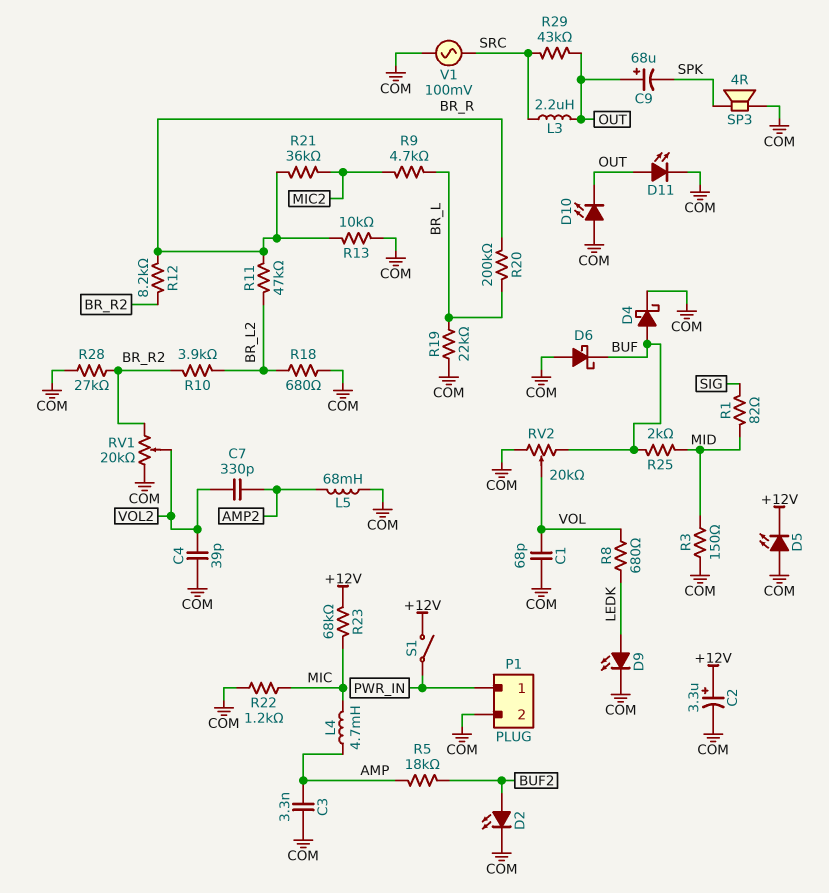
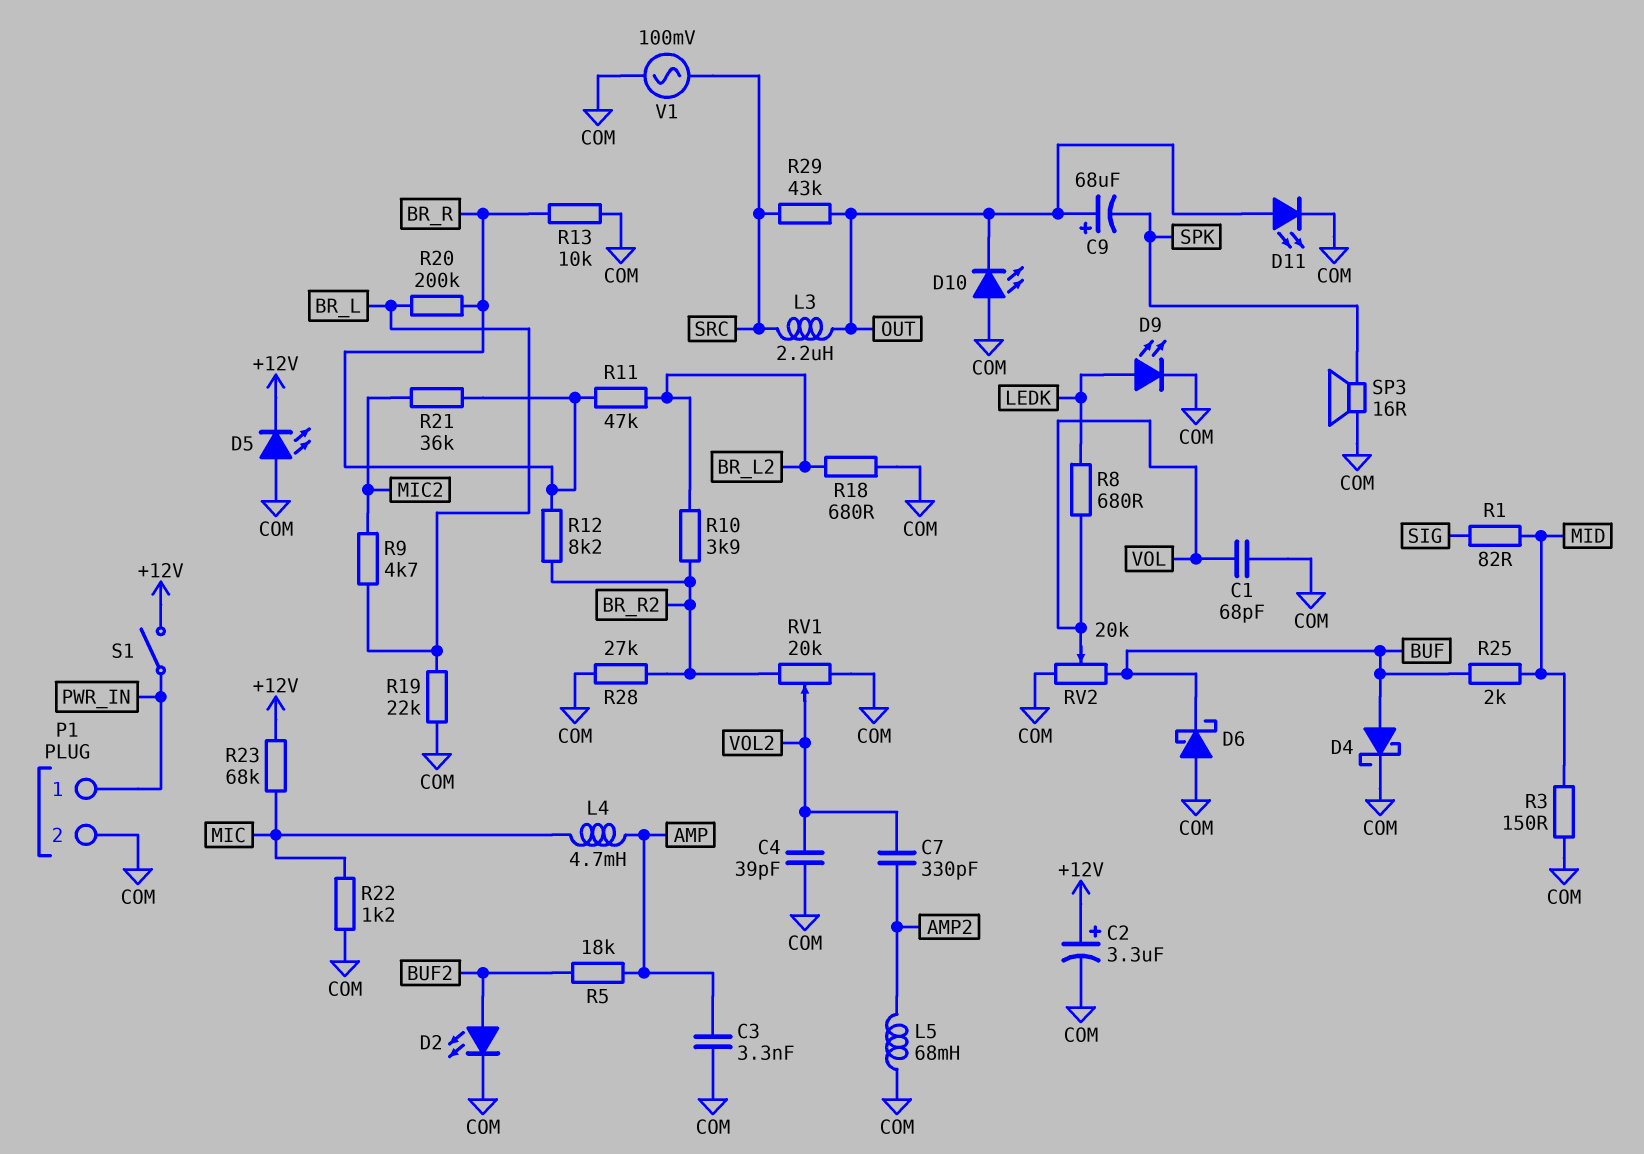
SP3: speaker 4R (COM, SPK) -> speaker 16R (COM, SPK)

